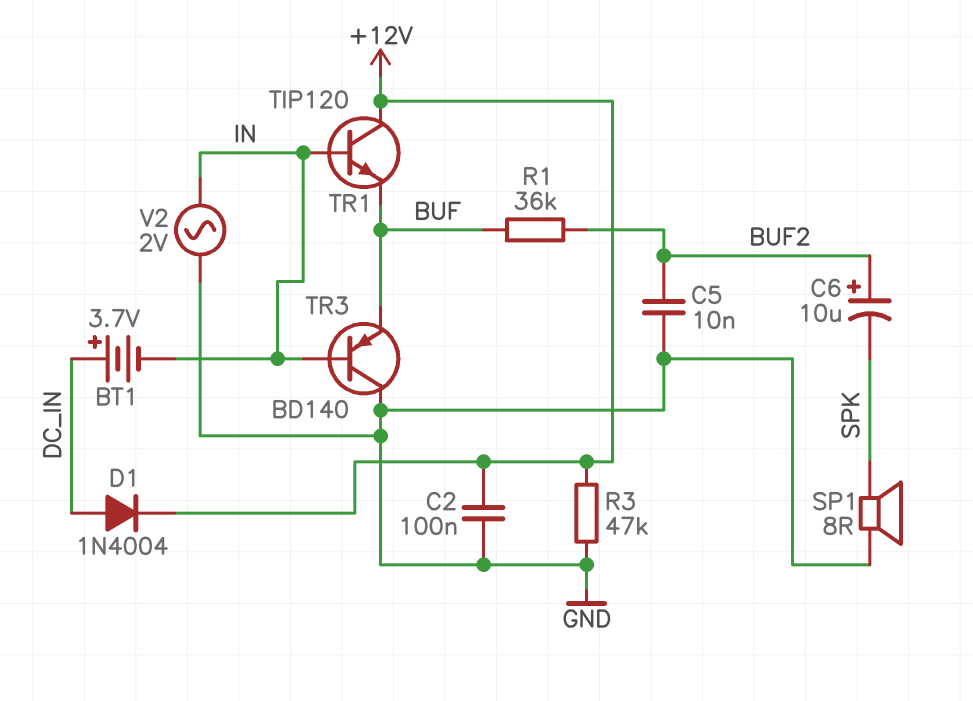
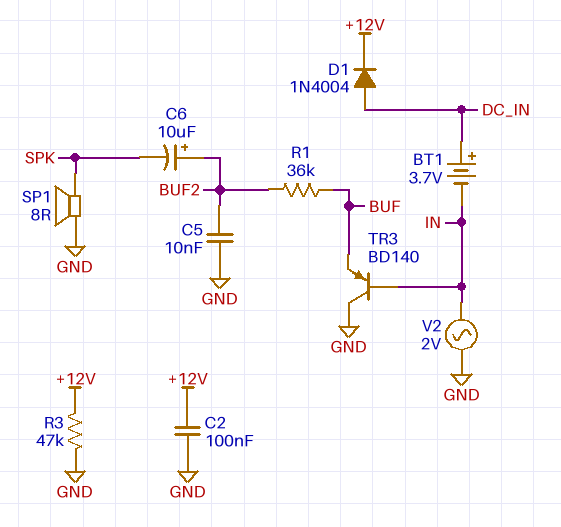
TR1: NPN TIP120 (B IN, C +12V, E BUF) -> none

